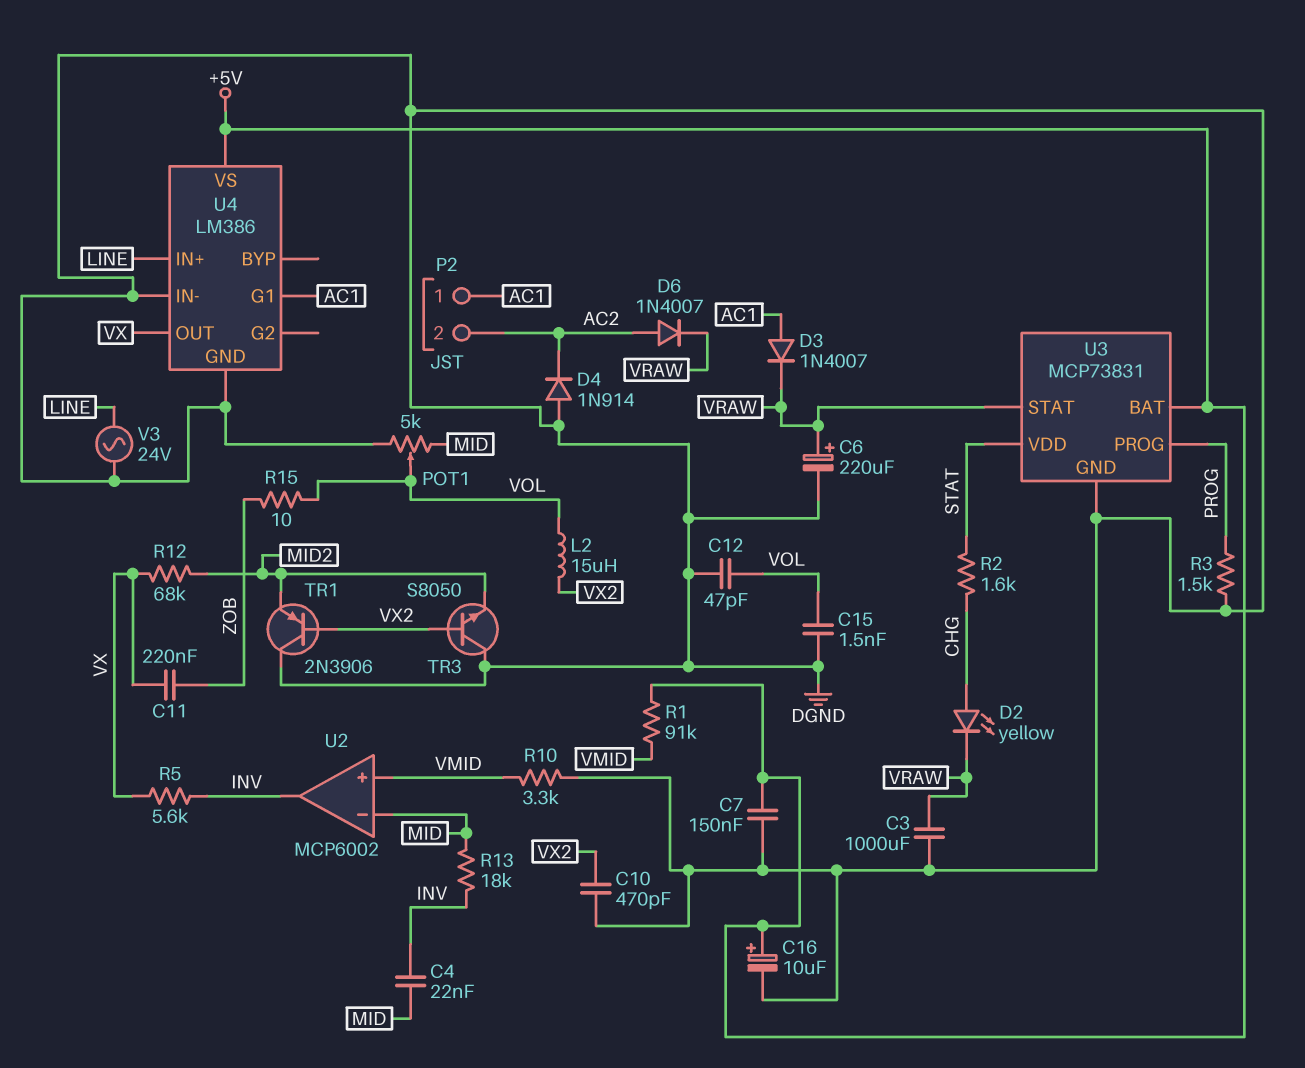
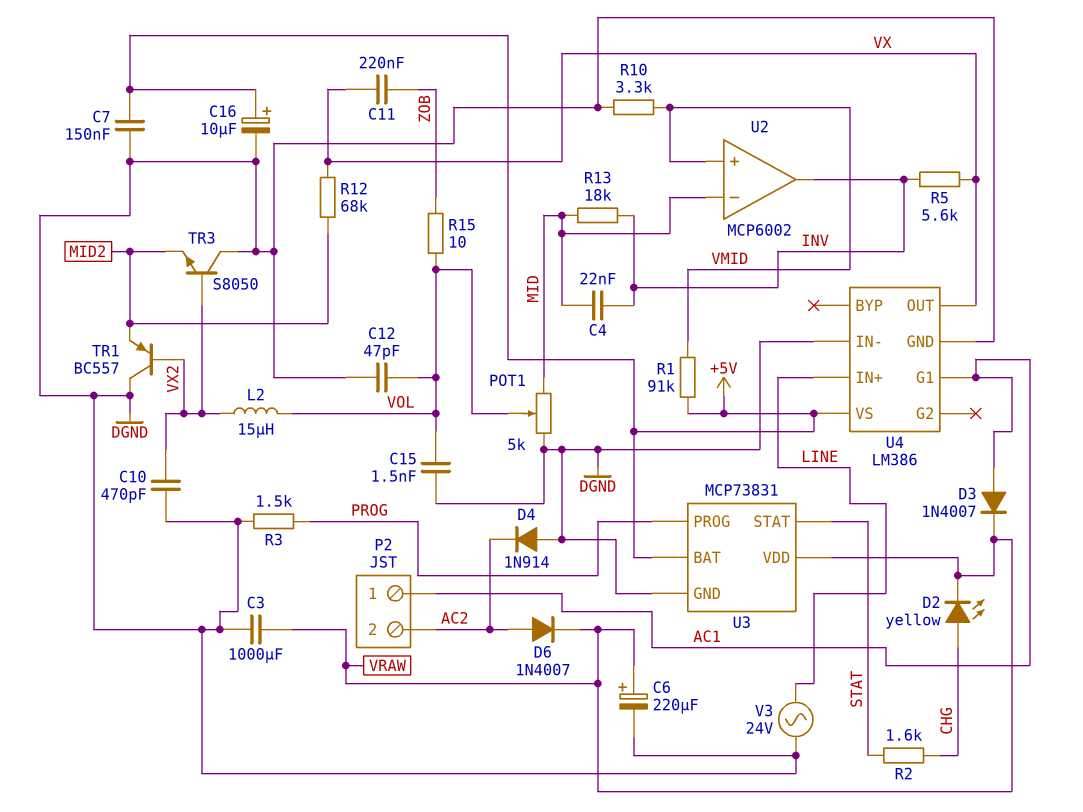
TR1: PNP 2N3906 (B VX2, C DGND, E MID2) -> PNP BC557 (B VX2, C DGND, E MID2)
U3 pin STAT: VRAW -> STAT
U3 pin VDD: STAT -> VRAW

